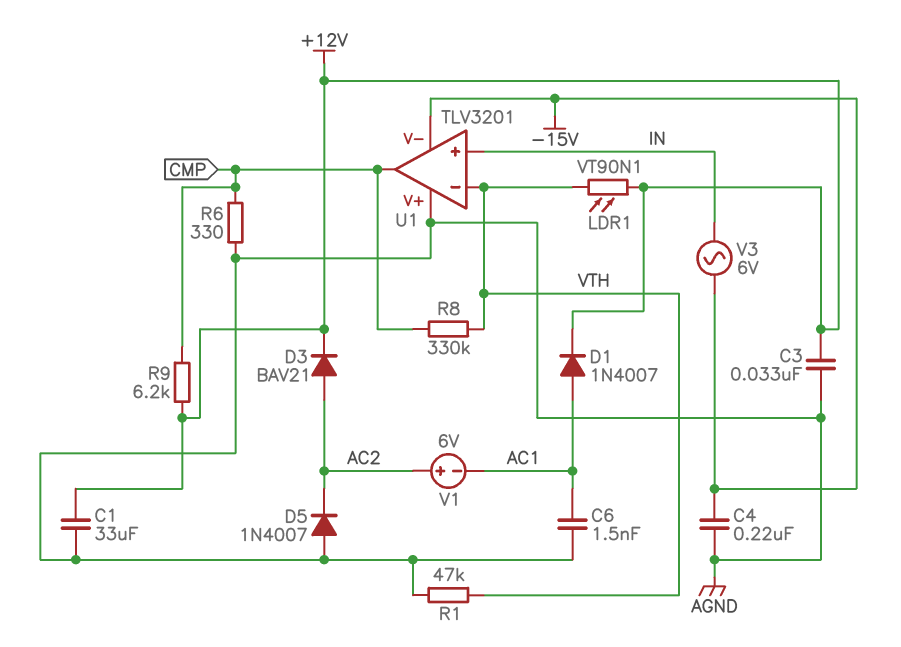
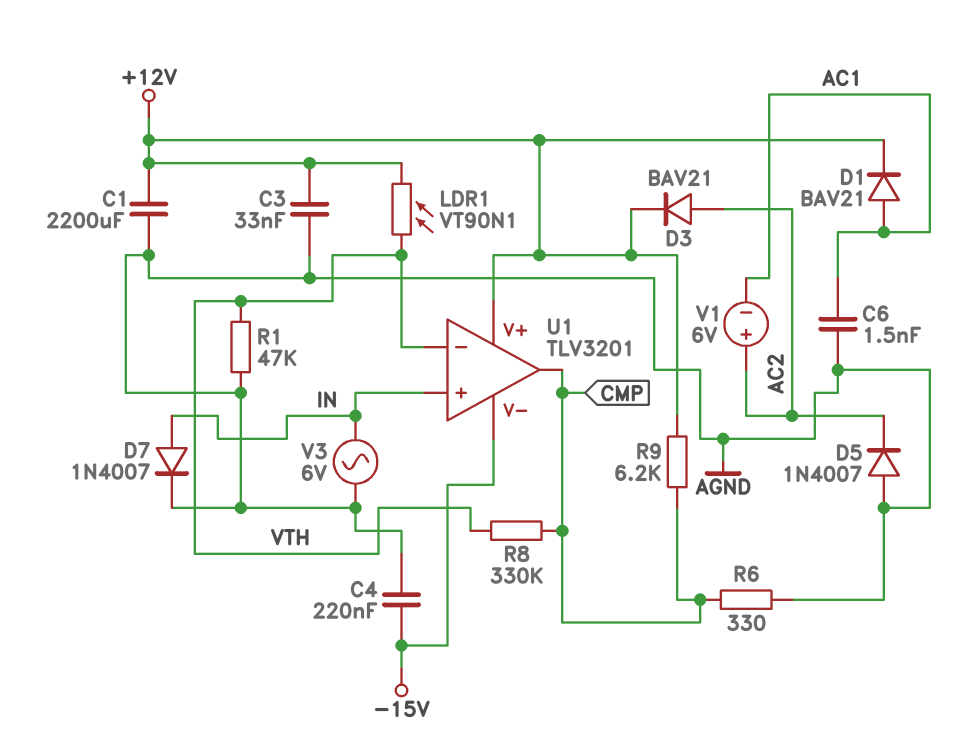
C1: 33uF (+12V, AGND) -> 2200uF (+12V, AGND)
D1: diode 1N4007 (A AC1, K +12V) -> diode BAV21 (A AC1, K +12V)
D7: none -> diode 1N4007 (A IN, K AGND)
U1 pin V+: AGND -> +12V
V3: AC 6V (-15V, IN) -> AC 6V (AGND, IN)

